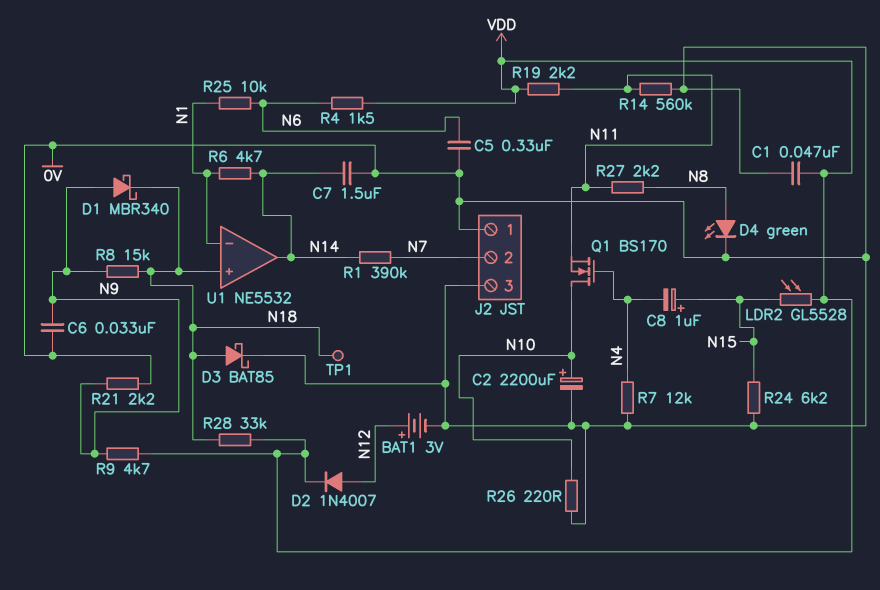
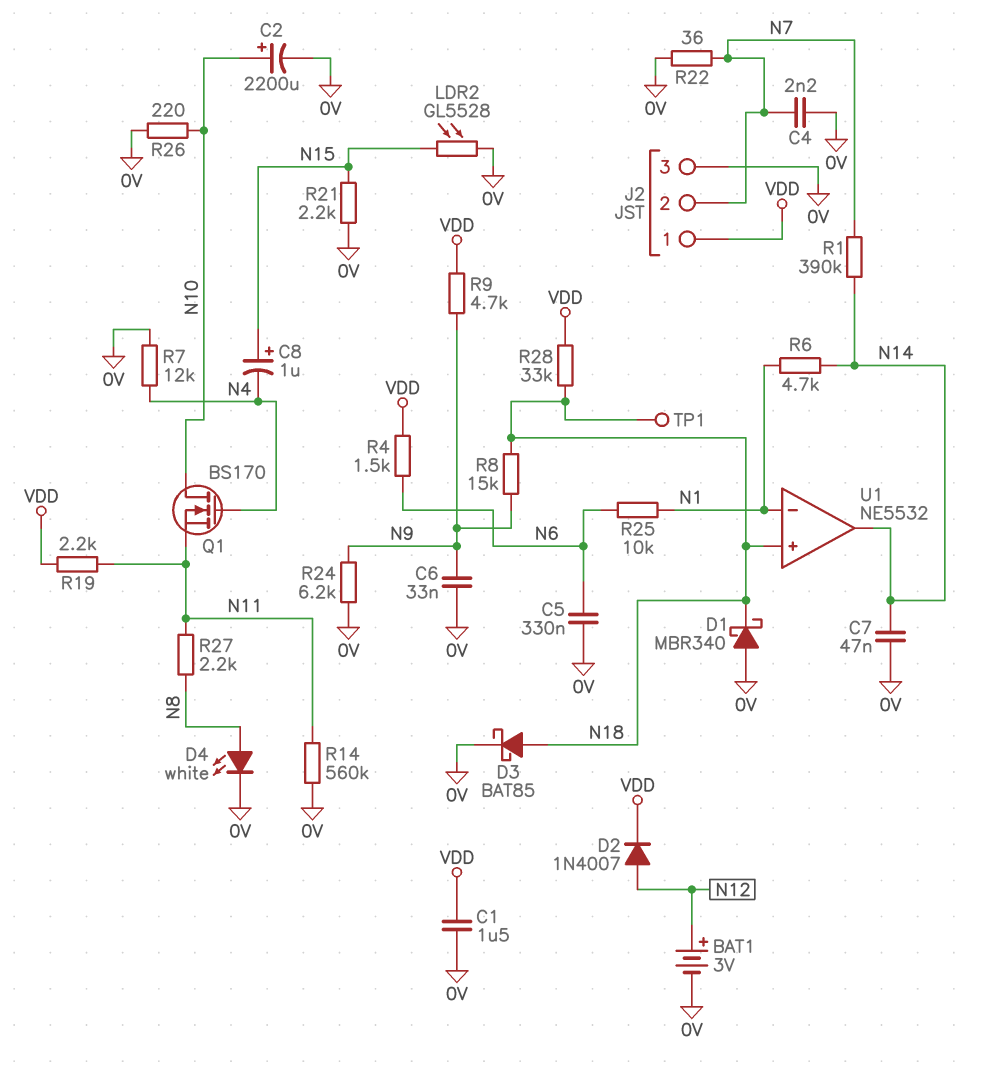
C1: 47nF (0V, VDD) -> 1.5uF (0V, VDD)
C4: none -> 2.2nF (0V, N7)
C7: 1.5uF (0V, N14) -> 47nF (0V, N14)
D1: schottky MBR340 (A N9, K N18) -> schottky MBR340 (A 0V, K N18)
D4: LED green (A N8, K 0V) -> LED white (A N8, K 0V)
J2 pin 1: 0V -> VDD
LDR2: GL5528 (N15, VDD) -> GL5528 (0V, N15)
R21: 2.2k (0V, N9) -> 2.2k (0V, N15)
R22: none -> 36 (0V, N7)
R24: 6.2k (0V, N15) -> 6.2k (0V, N9)

